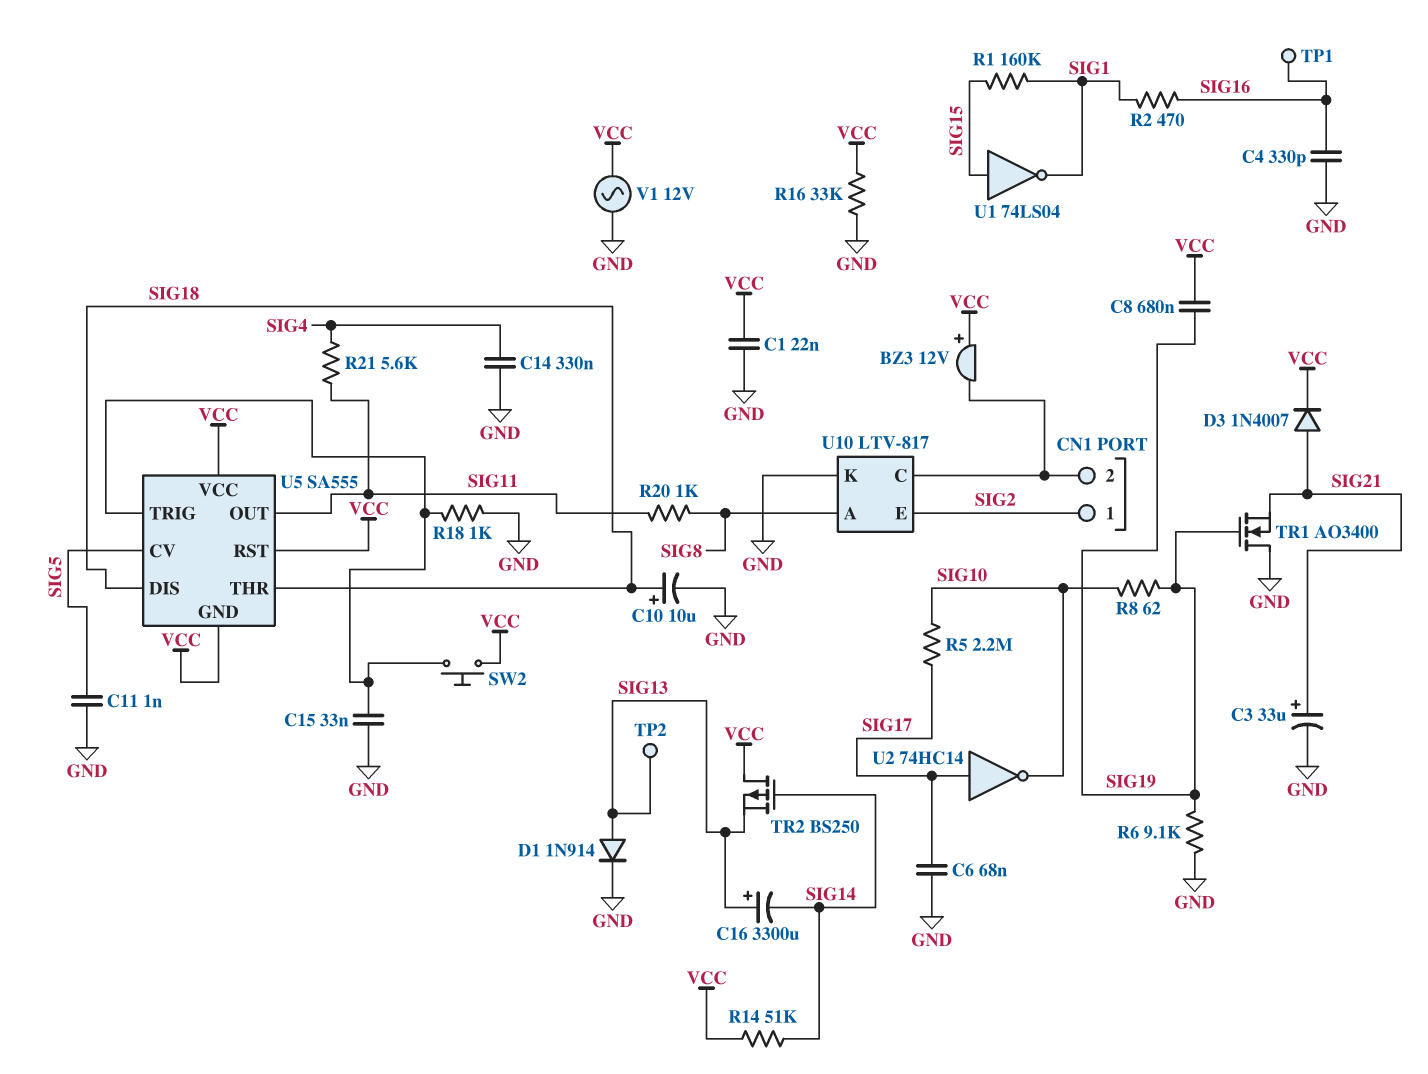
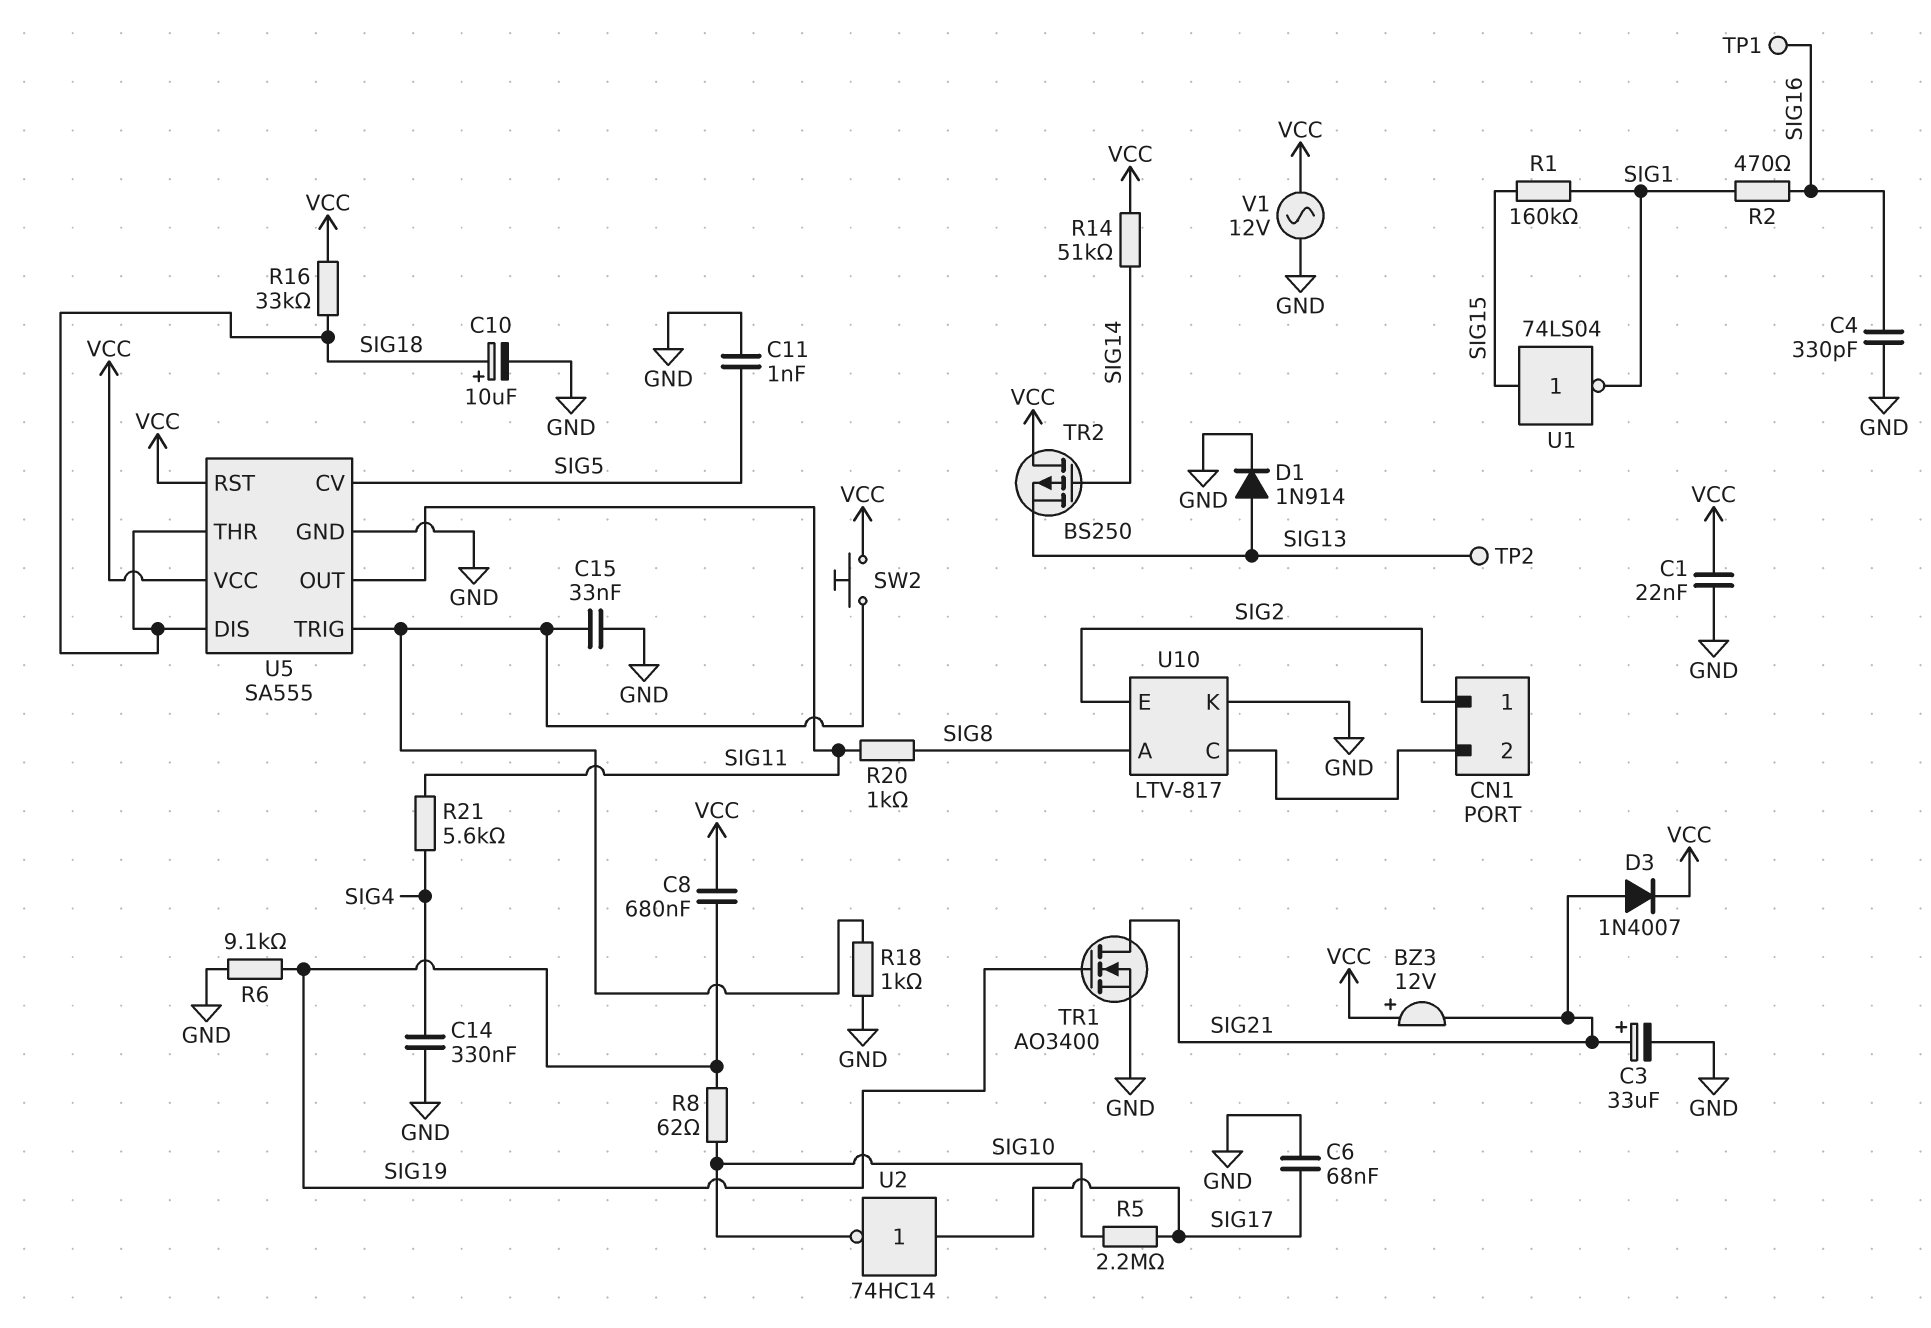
BZ3: buzzer 12V (plus VCC, minus CN1/2) -> buzzer 12V (plus VCC, minus SIG21)
C16: 3300uF (plus SIG13, minus SIG14) -> none
R16: 33k (GND, VCC) -> 33k (SIG18, VCC)
TR1: NMOS AO3400 (G SIG19, D GND, S SIG21) -> NMOS AO3400 (G SIG19, D SIG21, S GND)
U5 pin GND: VCC -> GND

